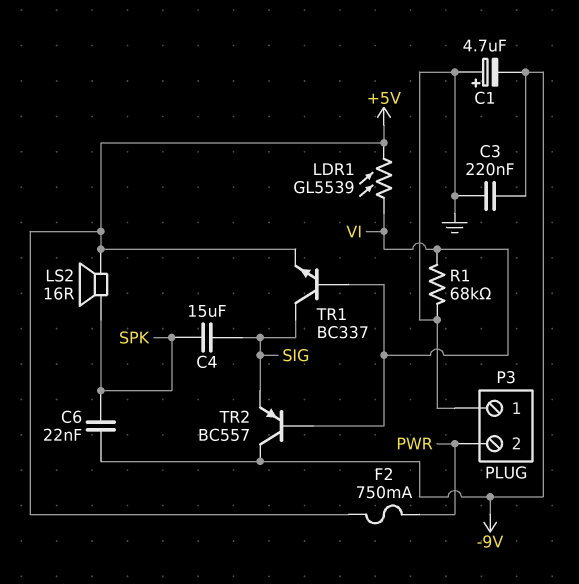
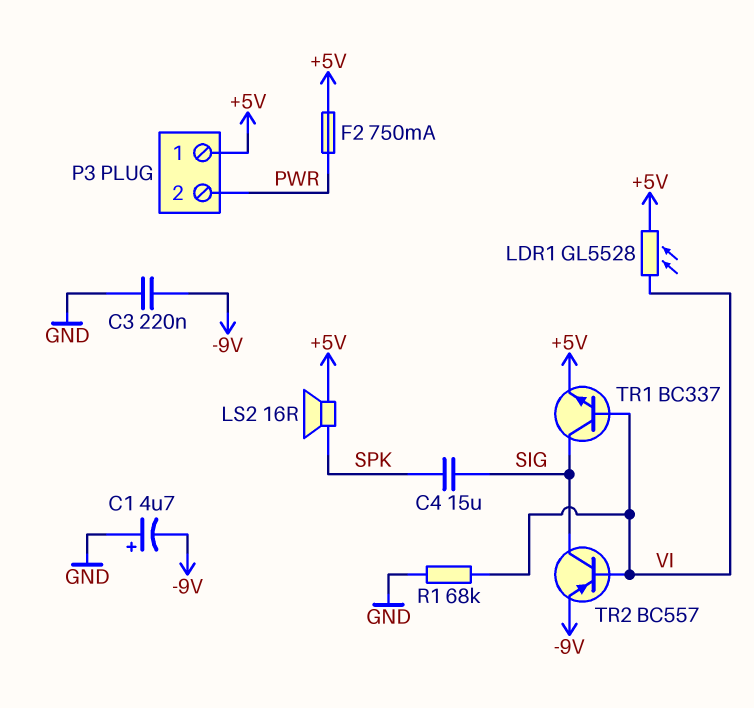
C6: 22nF (-9V, SPK) -> none
LDR1: GL5539 (+5V, VI) -> GL5528 (+5V, VI)
P3 pin 1: GND -> +5V
TR2: PNP BC557 (B VI, C -9V, E SIG) -> PNP BC557 (B VI, C SIG, E -9V)

